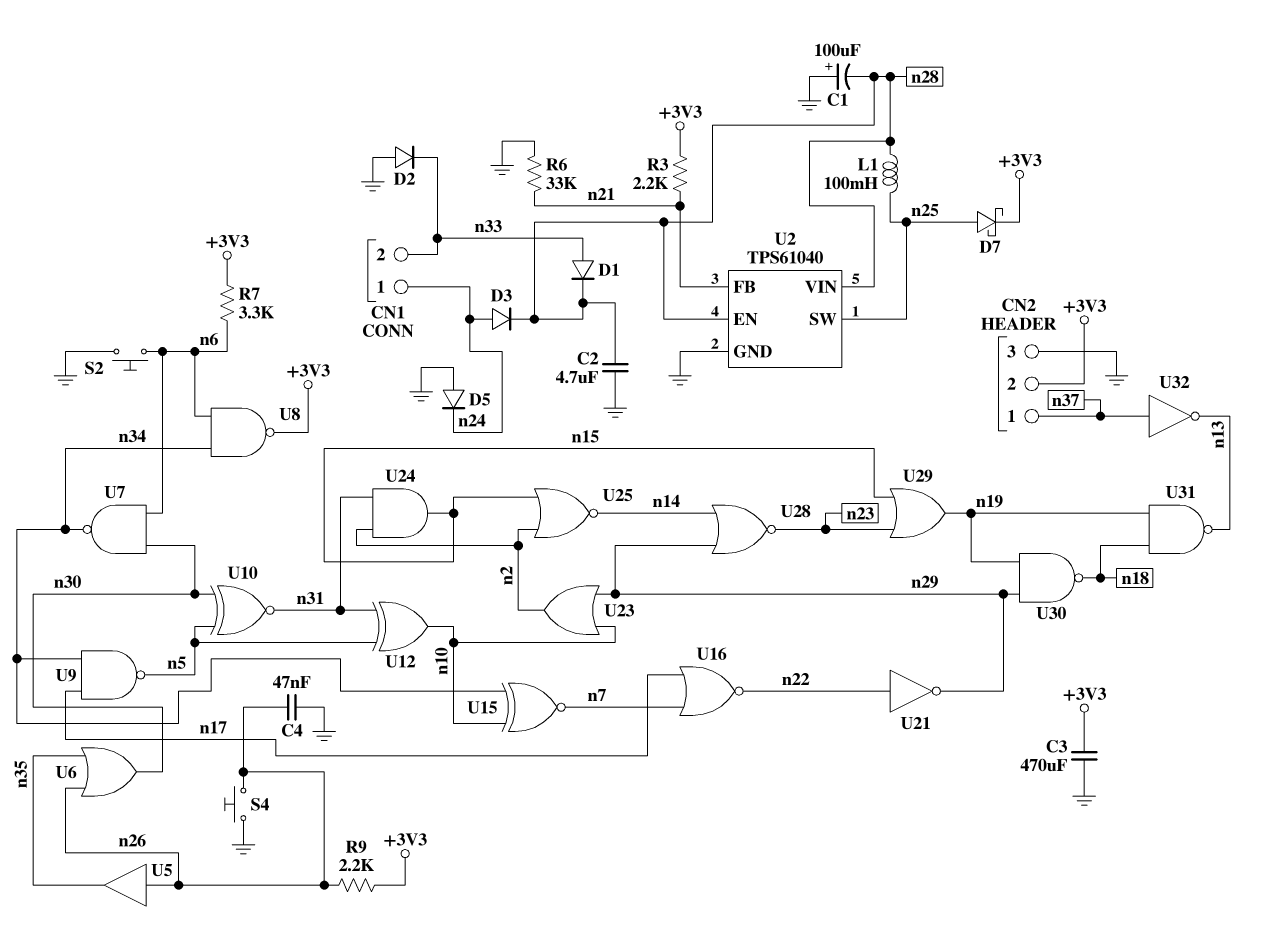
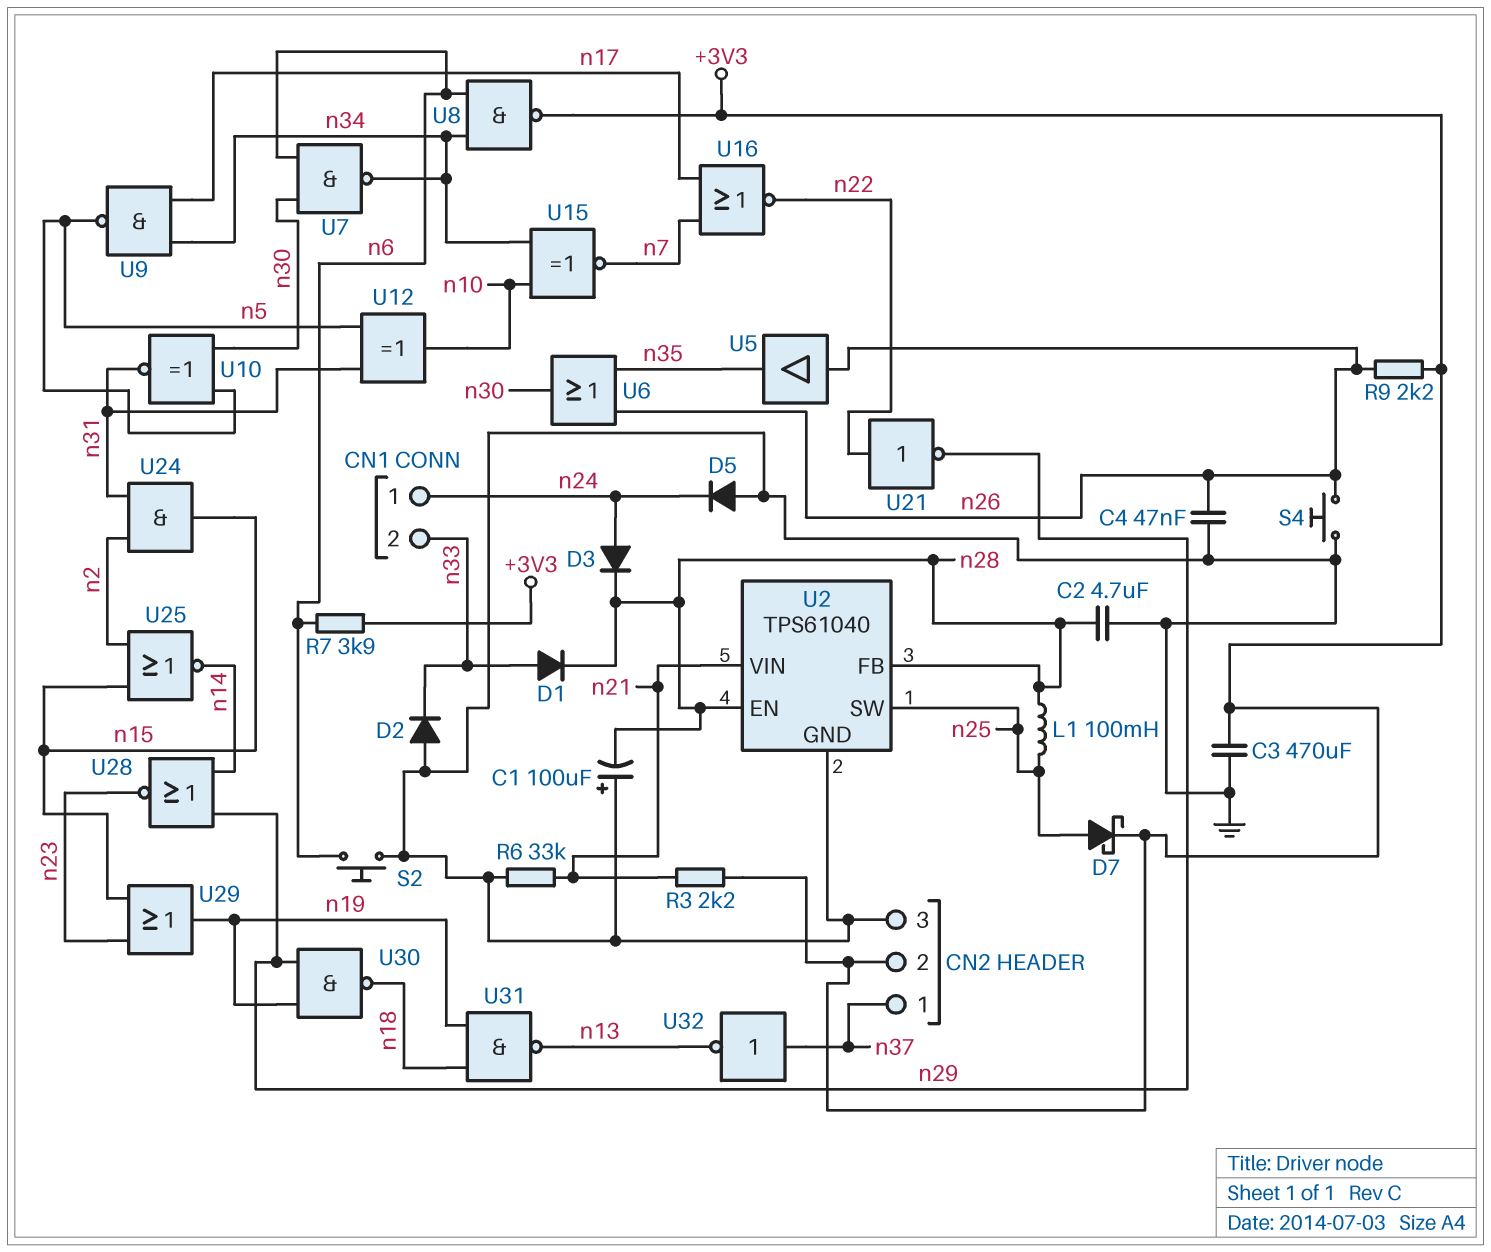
R7: 3.3k (+3V3, n6) -> 3.9k (+3V3, n6)
U2 pin FB: n21 -> n28
U2 pin VIN: n28 -> n21
U23: OR (in n10, in n29, out n2) -> none

